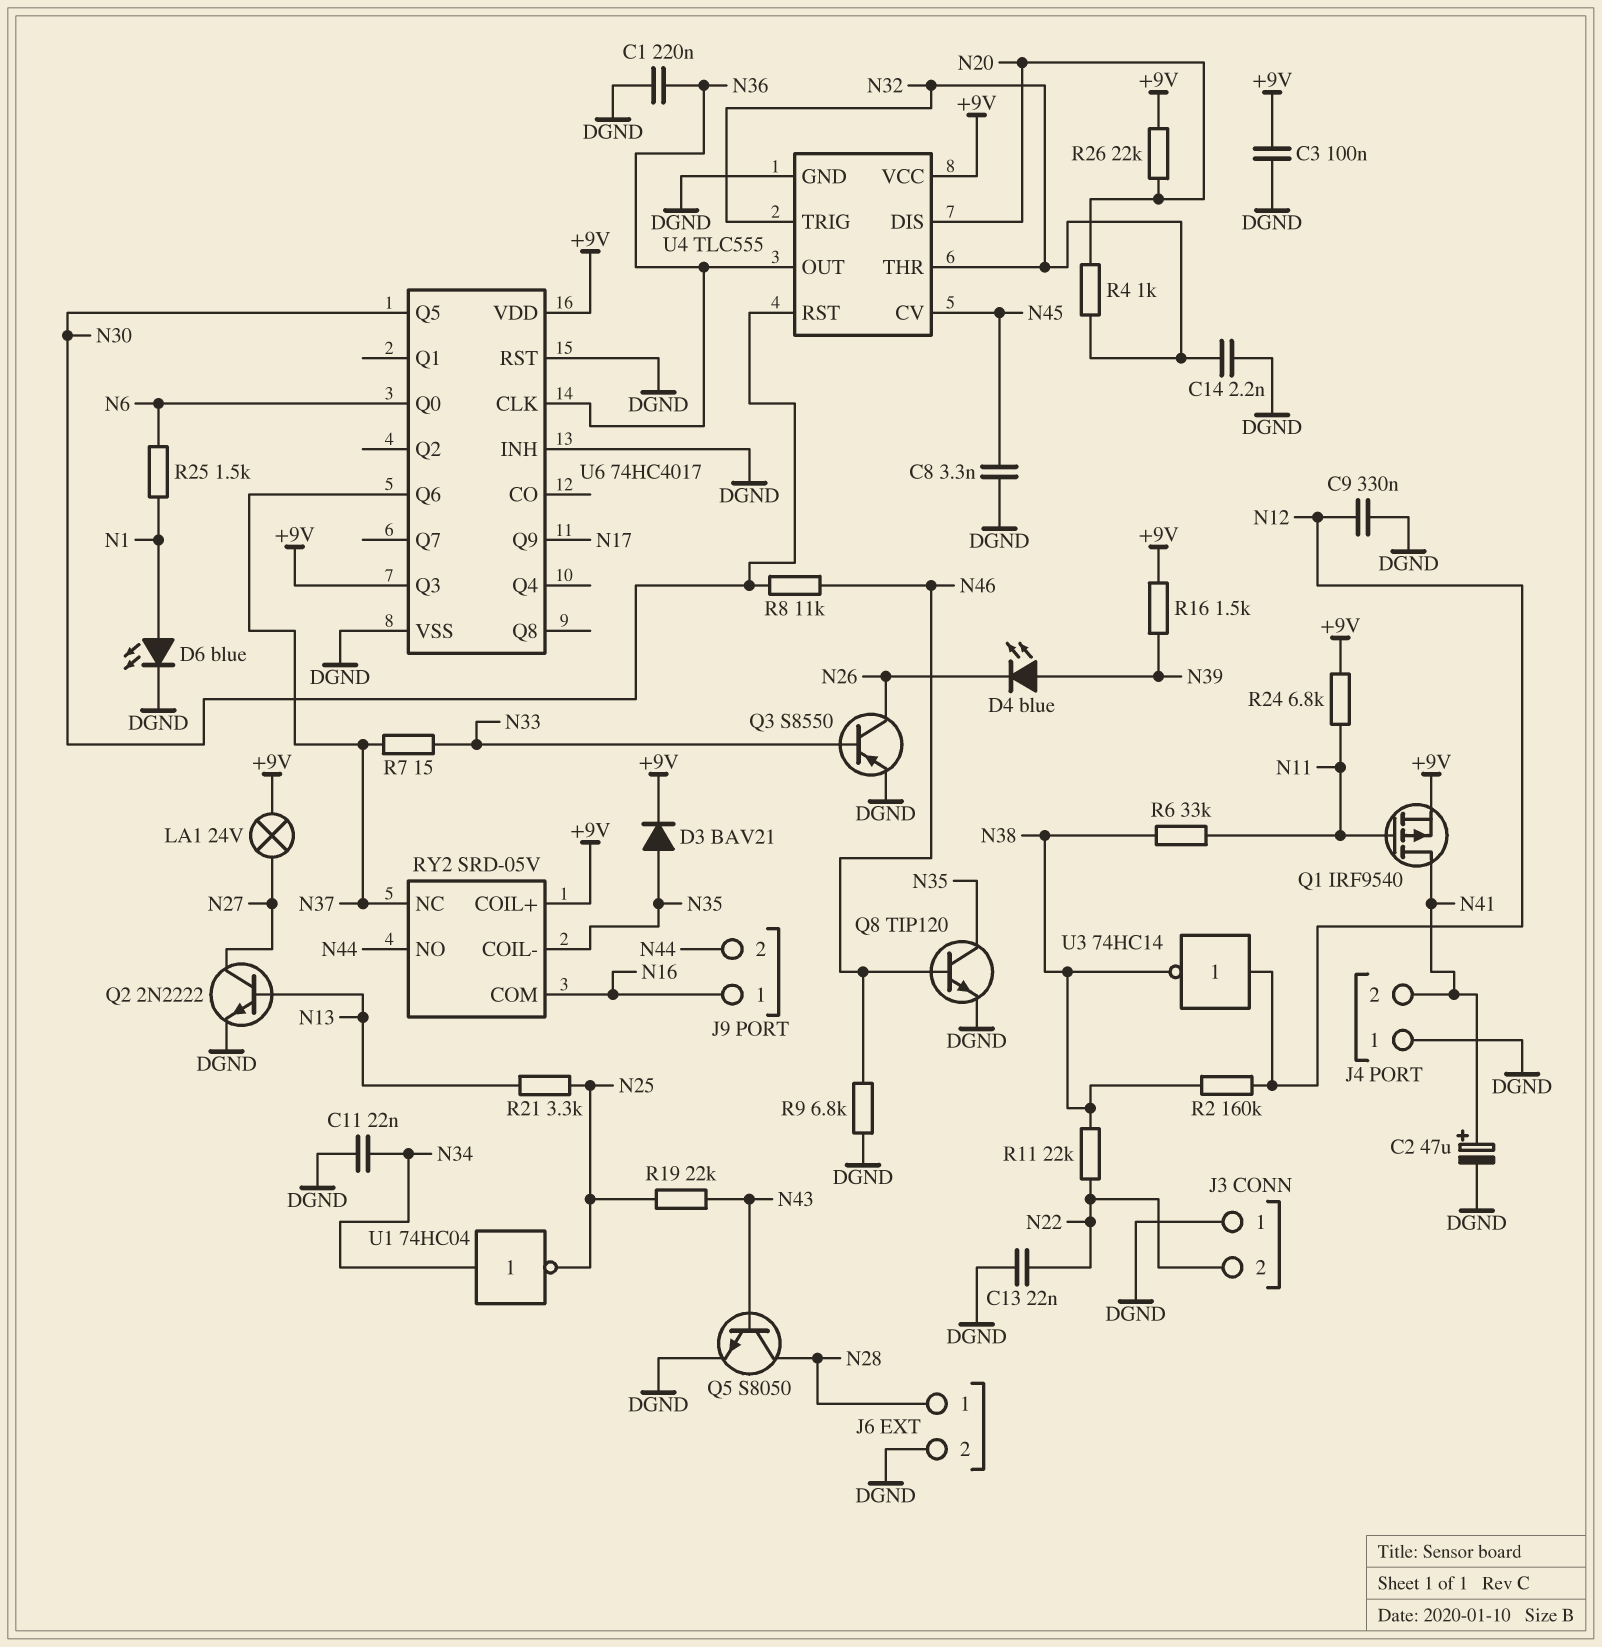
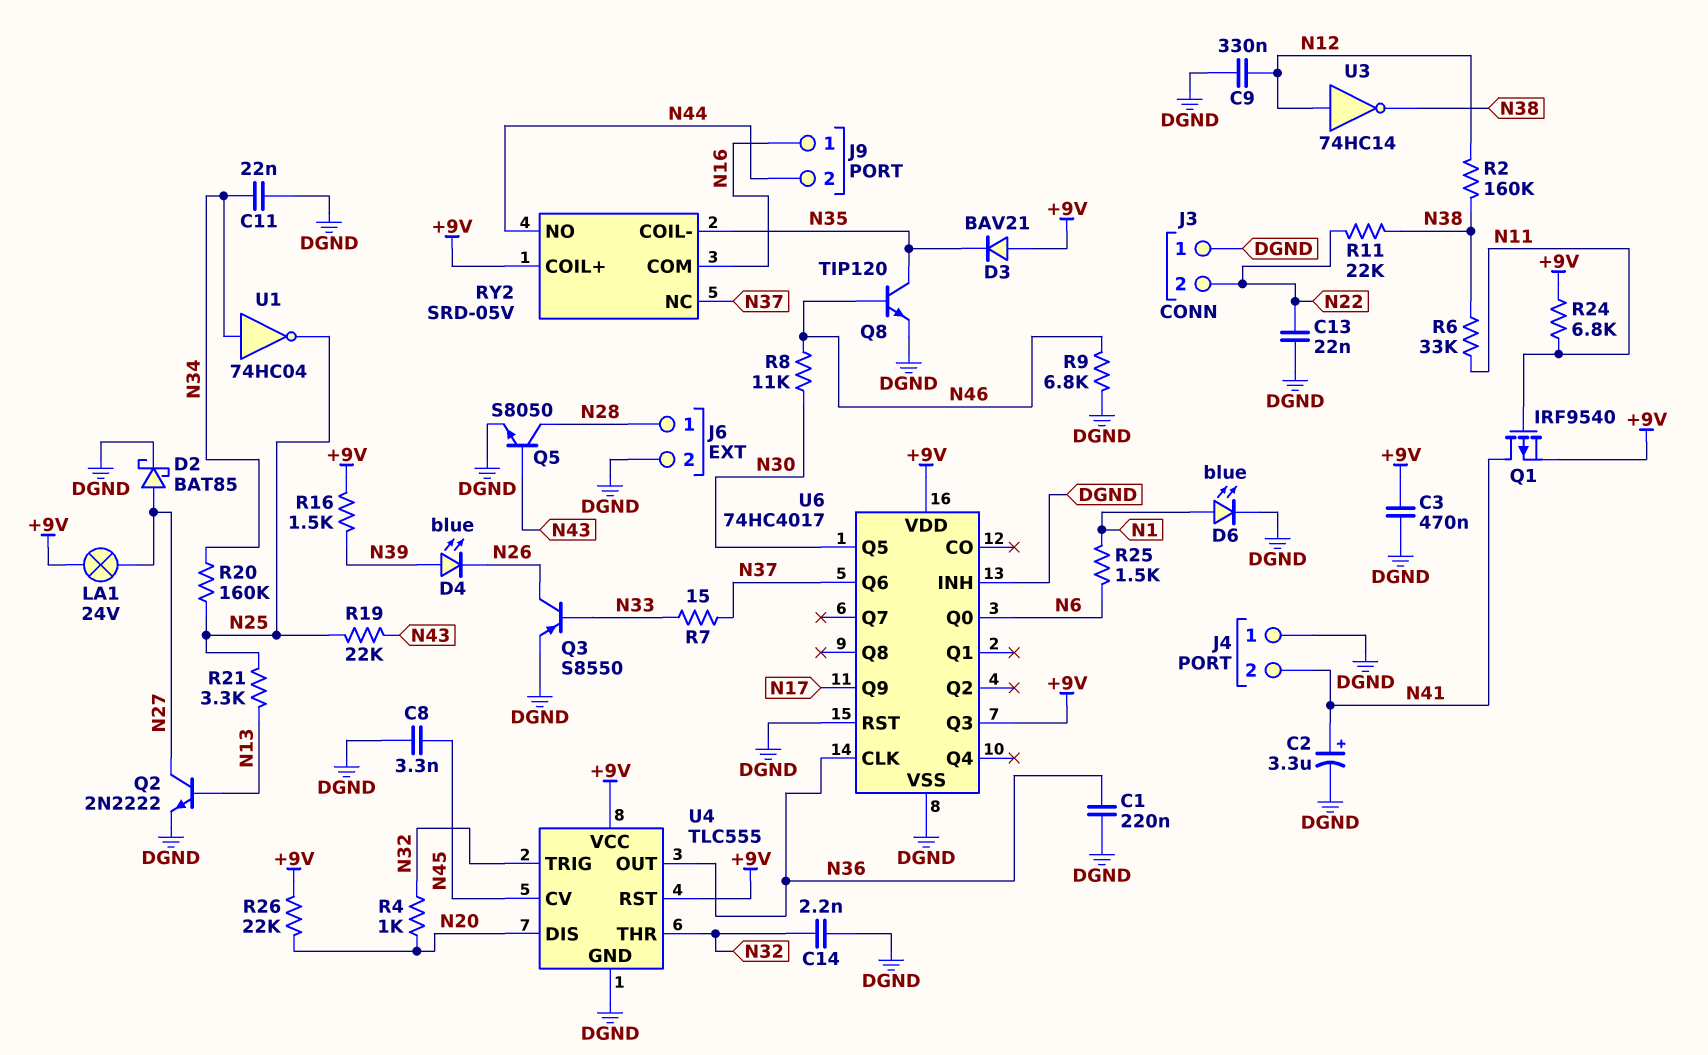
C2: 47uF (plus N41, minus DGND) -> 3.3uF (plus N41, minus DGND)
C3: 100nF (+9V, DGND) -> 470nF (+9V, DGND)
D2: none -> schottky BAT85 (A N27, K DGND)
D3: diode BAV21 (A N35, K +9V) -> diode BAV21 (A +9V, K N35)
R20: none -> 160k (N25, N34)
U4 pin RST: N30 -> +9V

